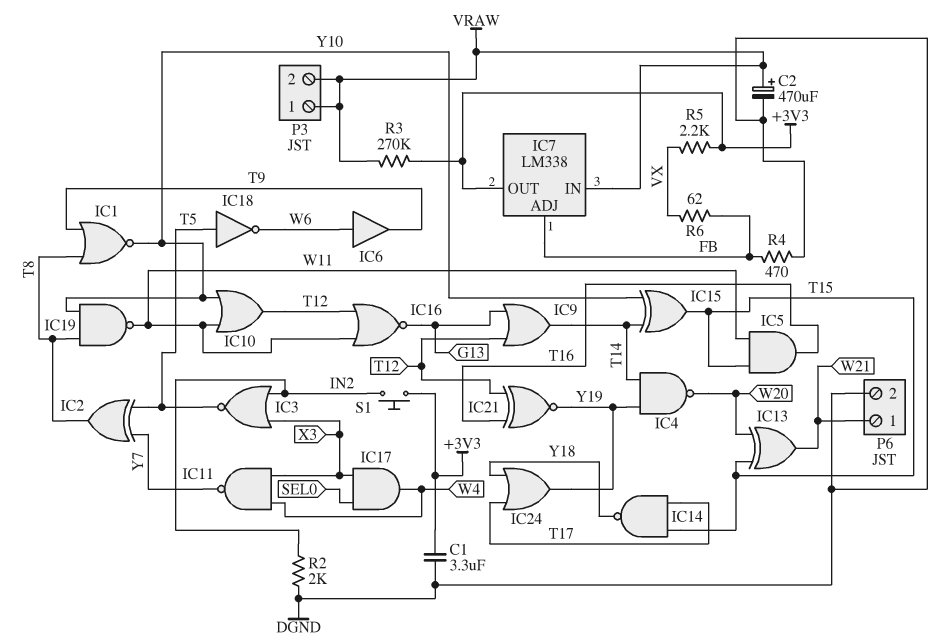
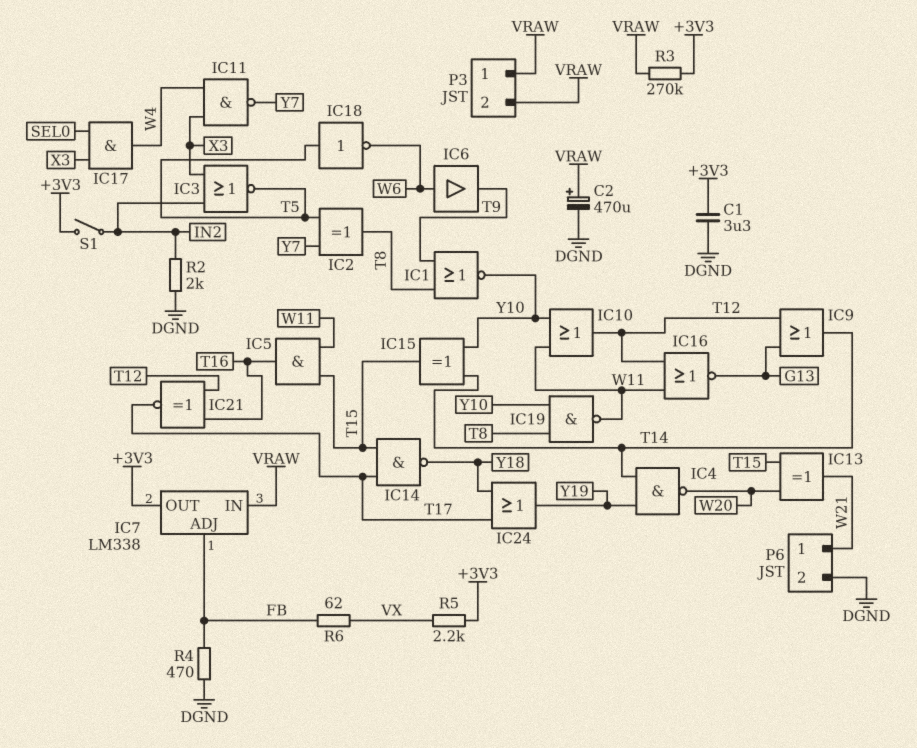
IC21: XNOR (in T12, in T16, out Y19) -> XNOR (in T12, in T16, out T17)
S1: button (+3V3, IN2) -> switch (+3V3, IN2)

